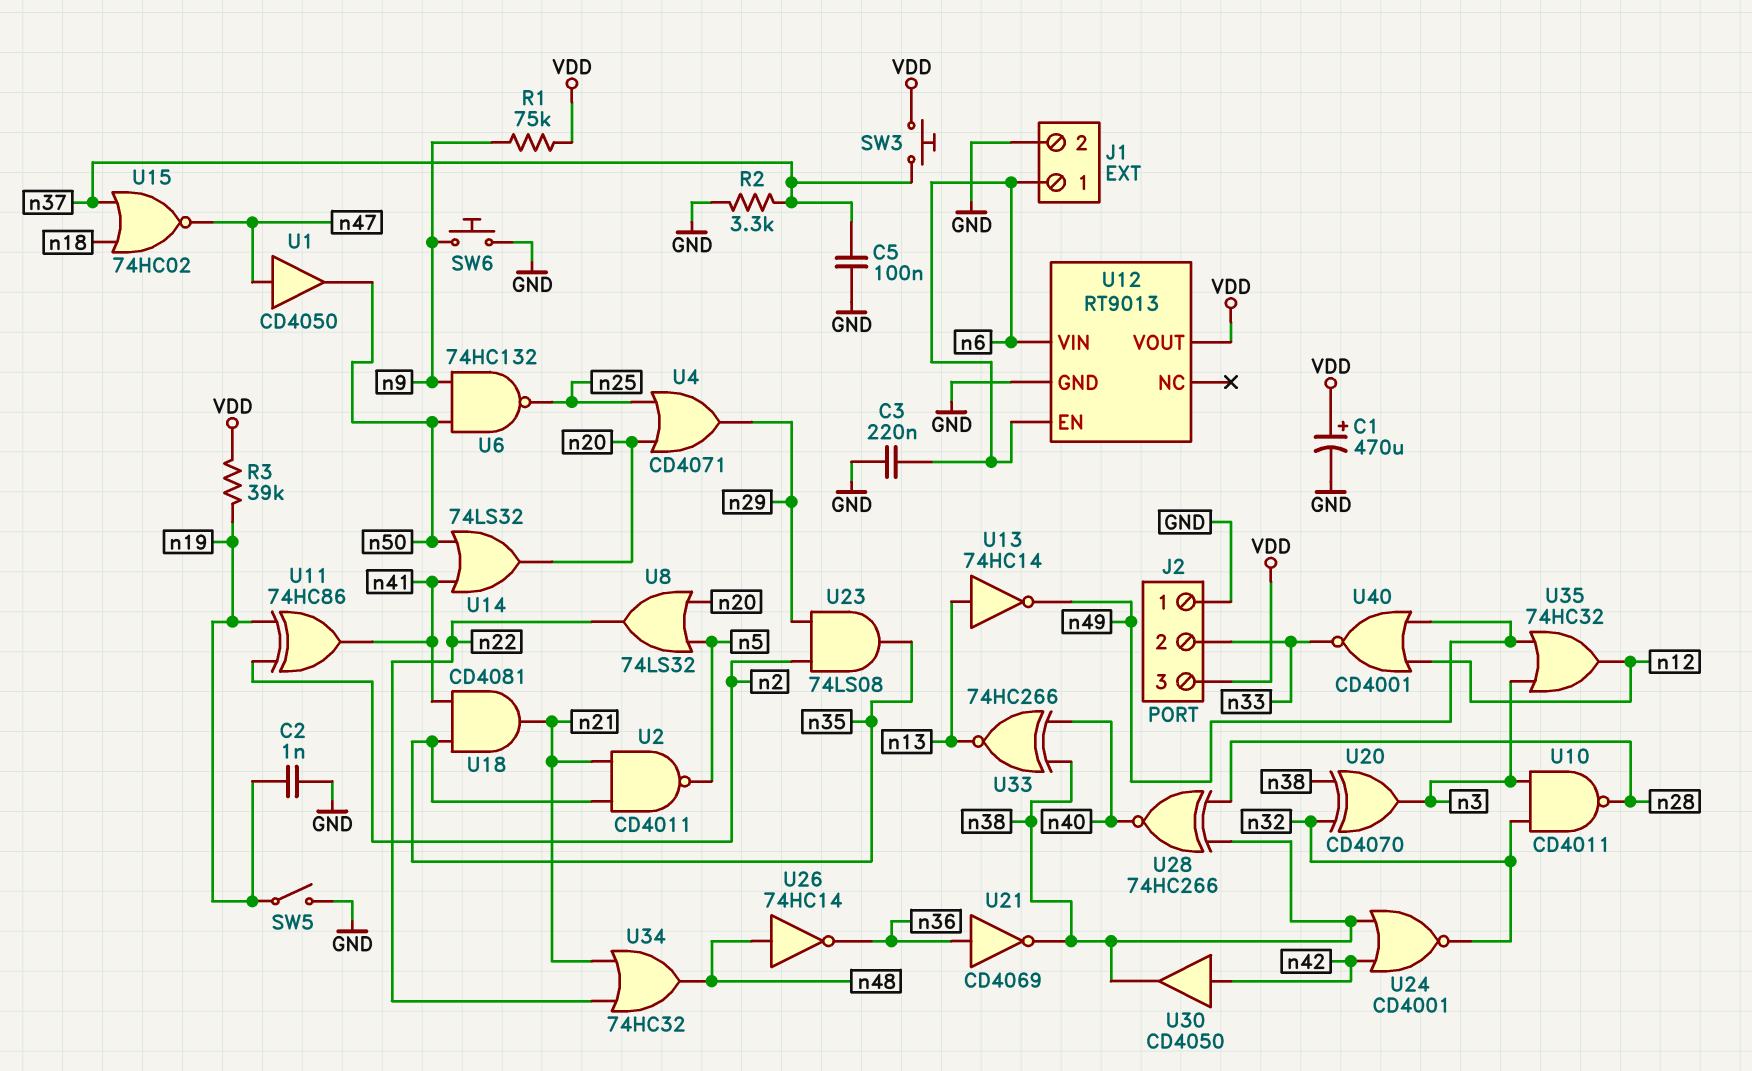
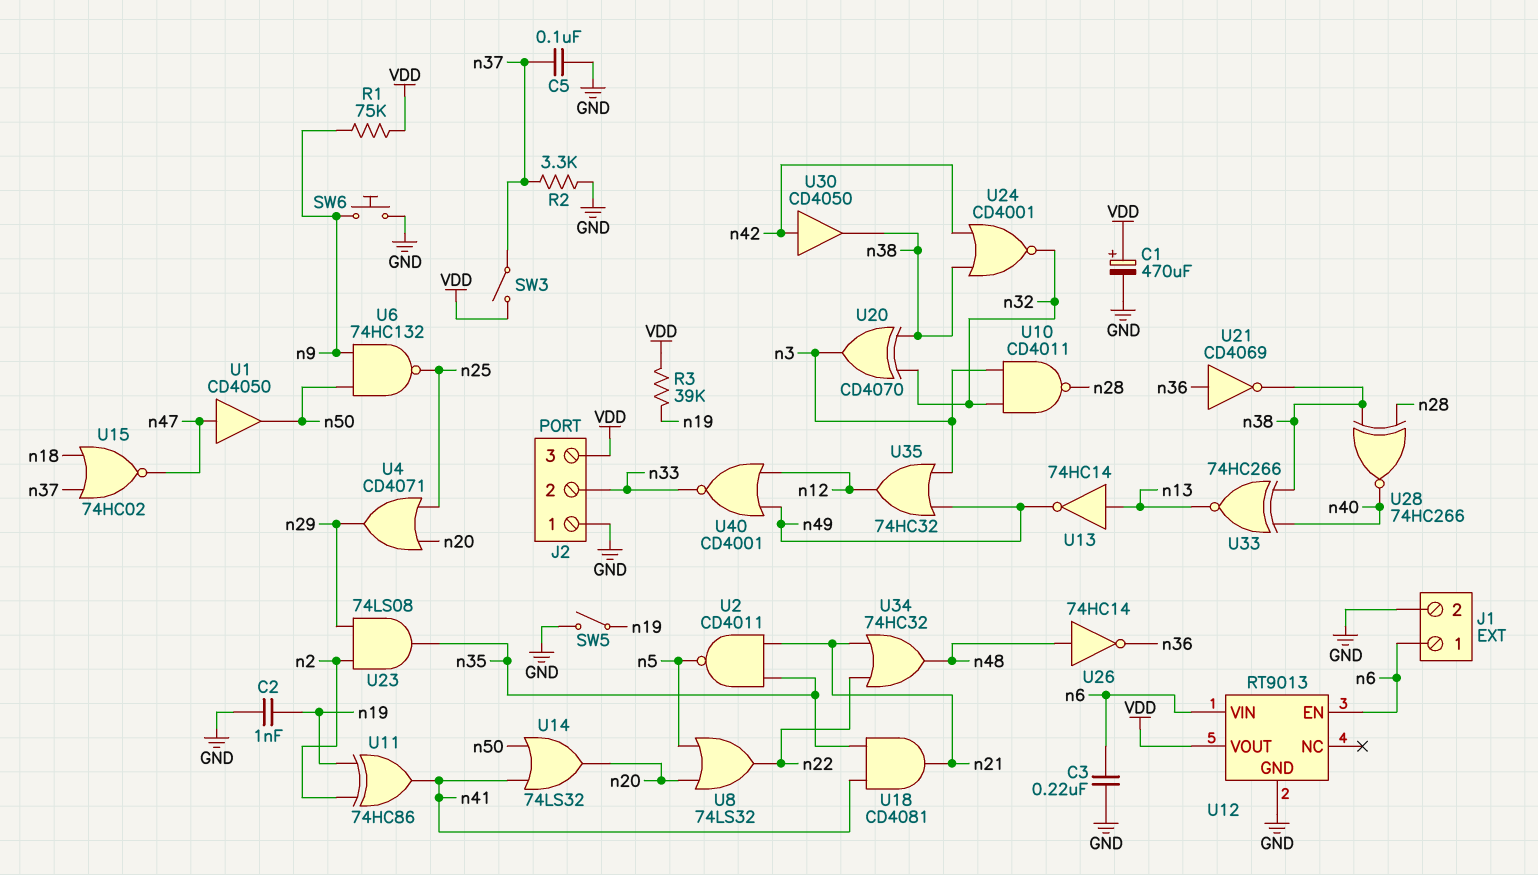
SW3: button (VDD, n37) -> switch (VDD, n37)

